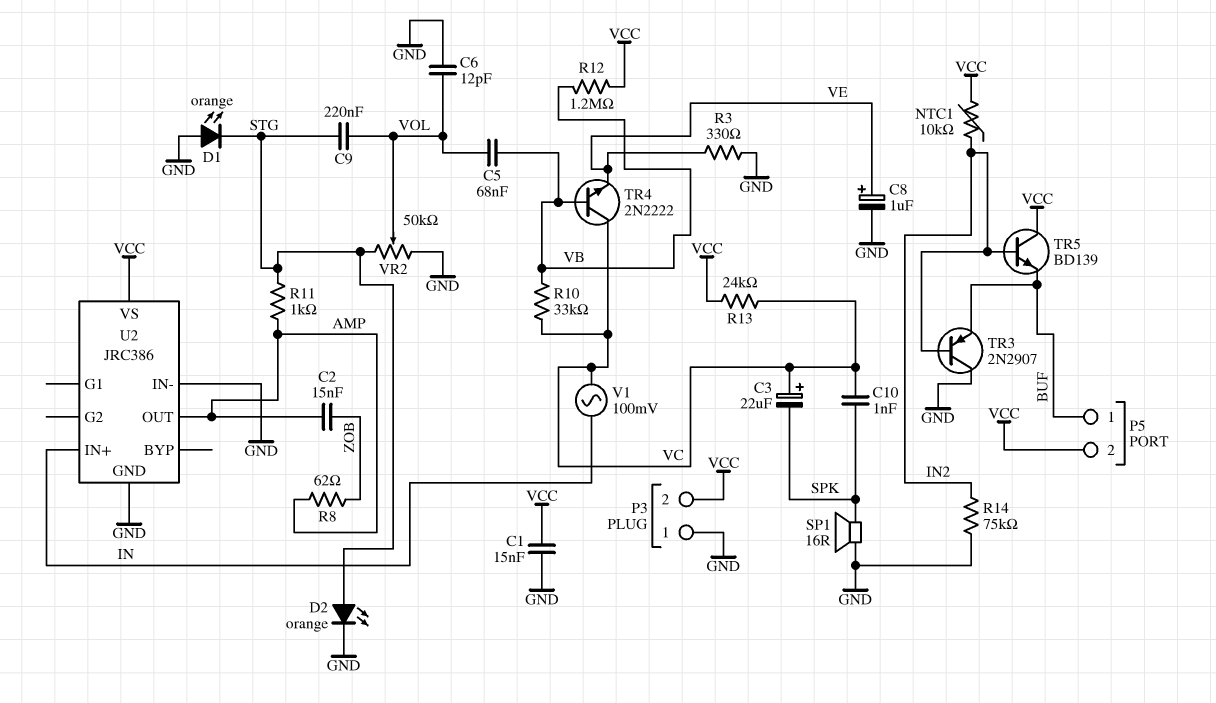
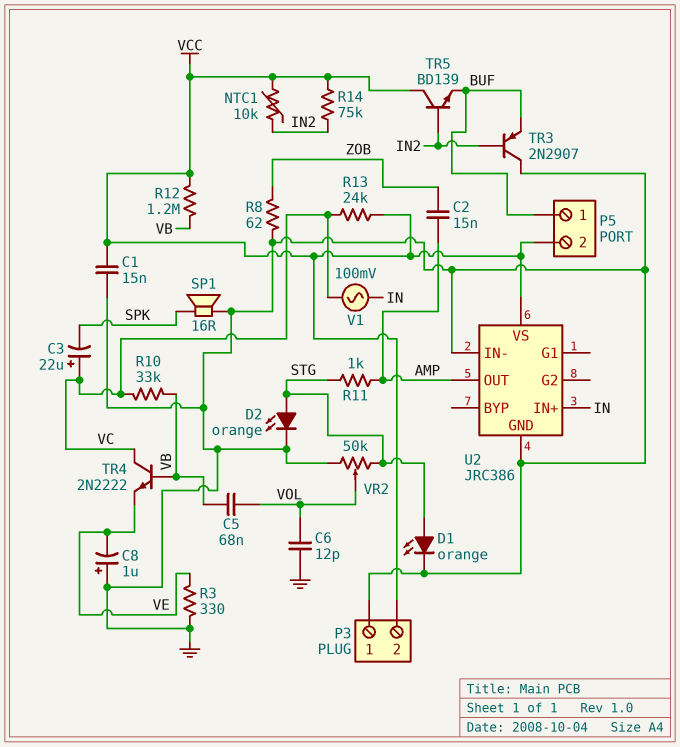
C8: 1uF (plus VE, minus GND) -> 1uF (plus GND, minus VE)
C9: 220nF (STG, VOL) -> none
C10: 1nF (SPK, VC) -> none
D1: LED orange (A GND, K STG) -> LED orange (A STG, K GND)
R8: 62 (AMP, ZOB) -> 62 (GND, ZOB)
R14: 75k (GND, IN2) -> 75k (IN2, VCC)

